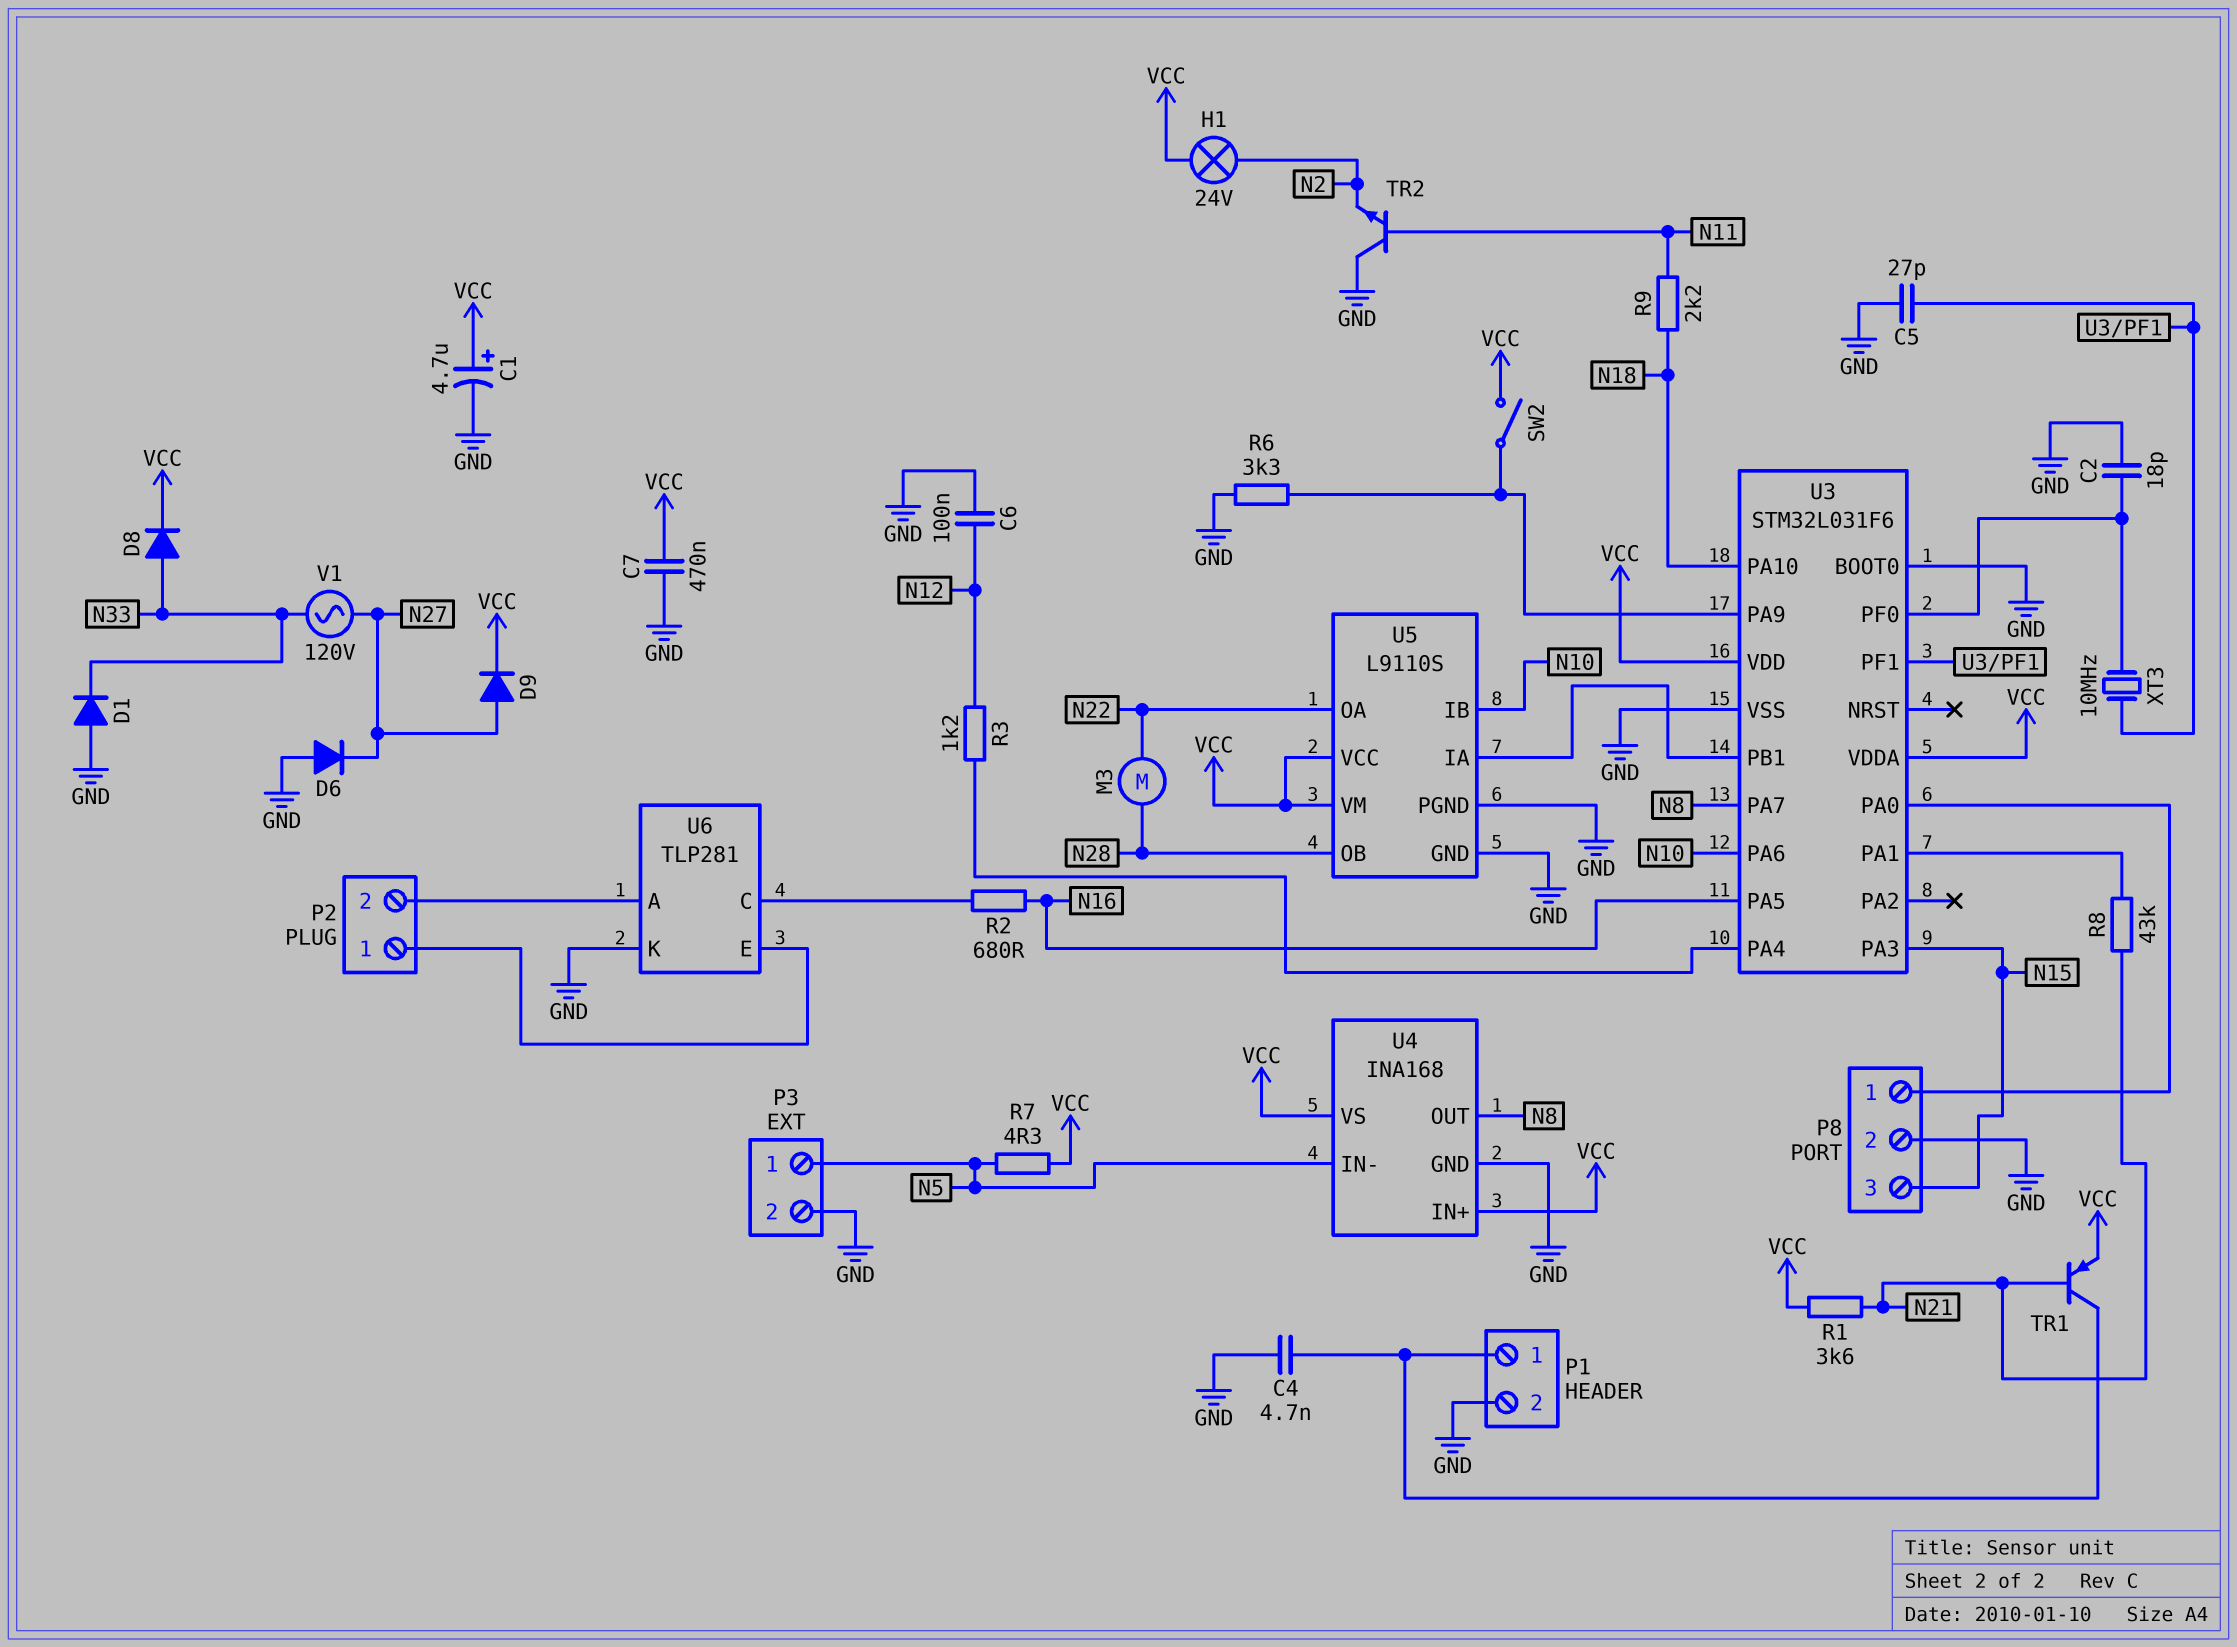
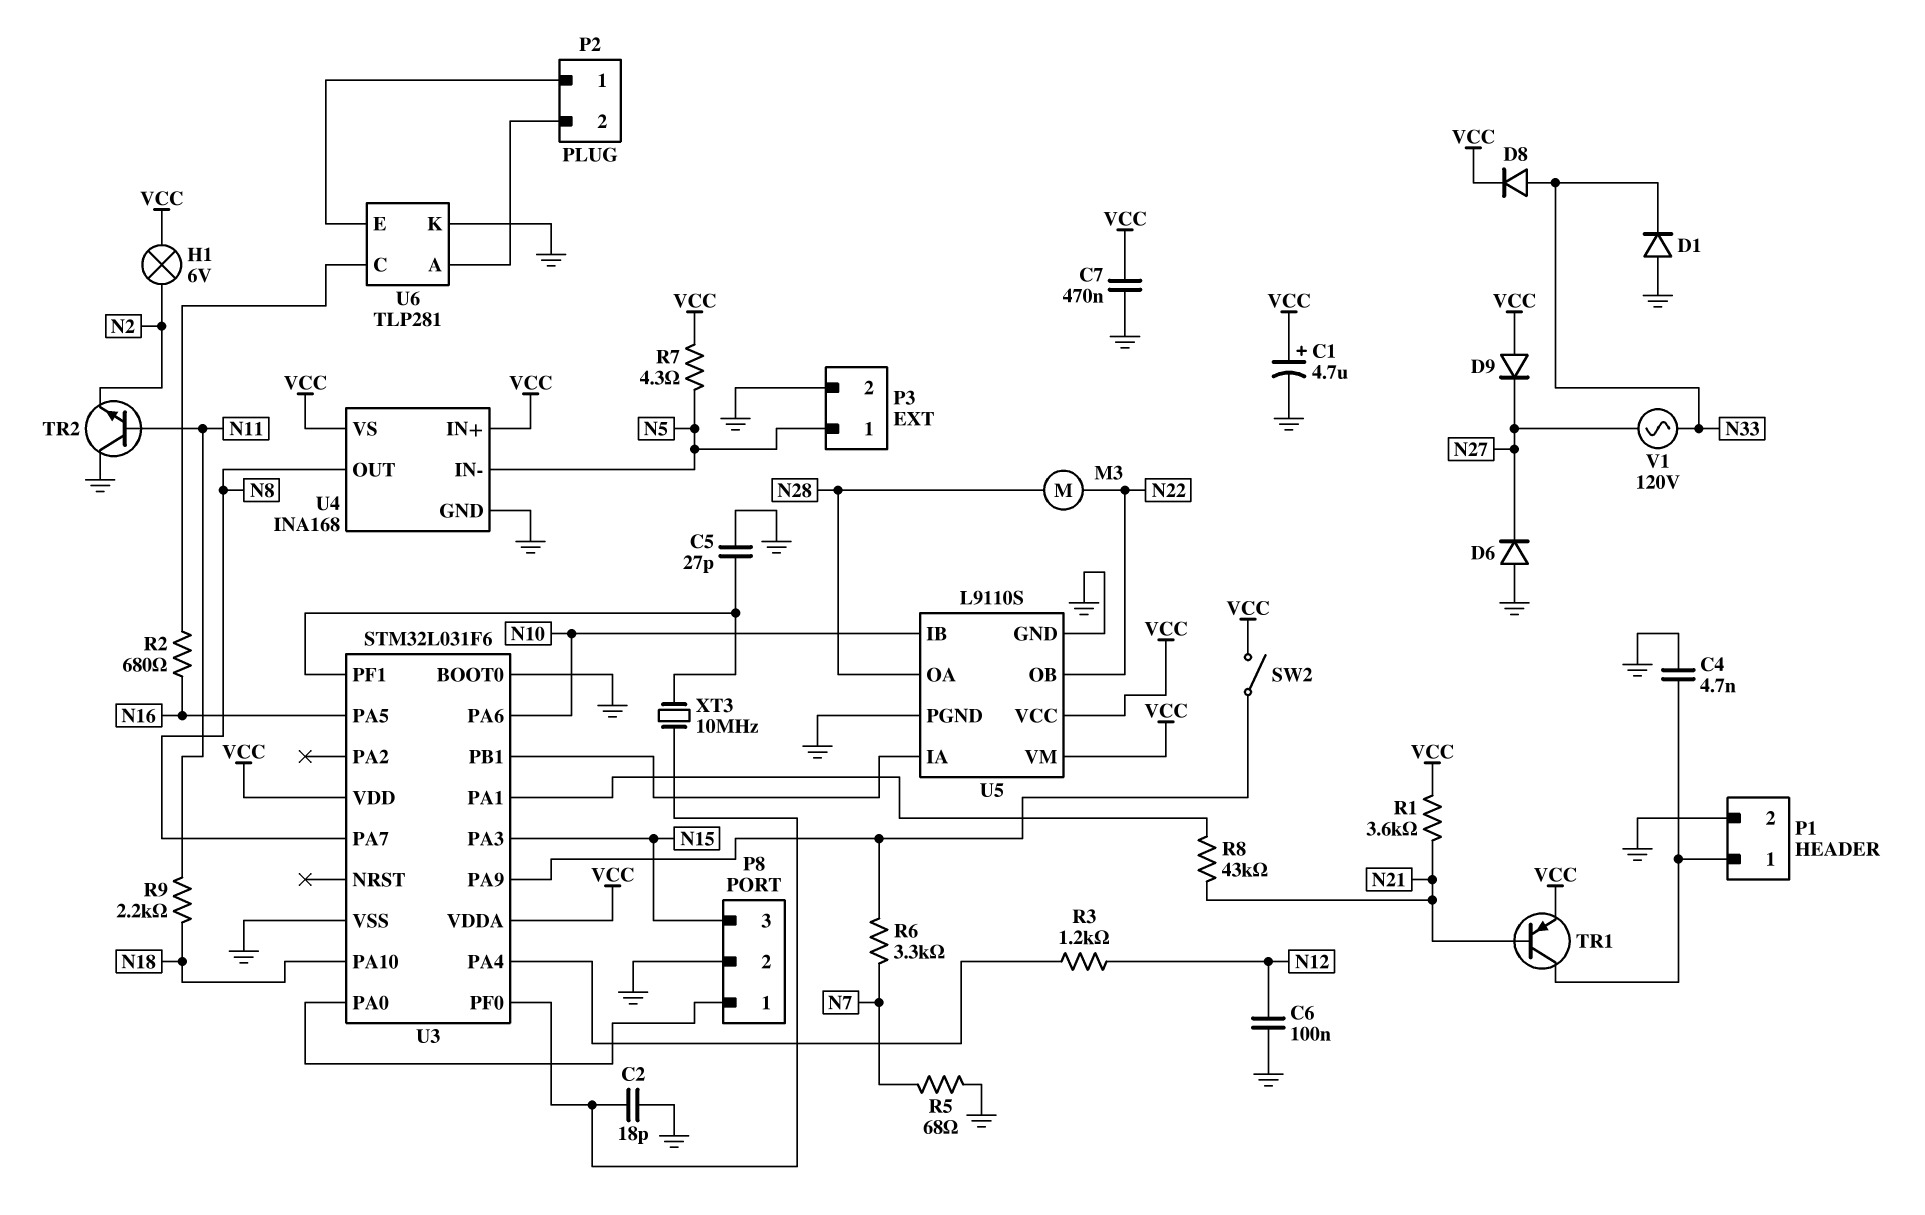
D9: diode (A N27, K VCC) -> diode (A VCC, K N27)
H1: lamp 24V (N2, VCC) -> lamp 6V (N2, VCC)
R5: none -> 68 (GND, N7)
R6: 3.3k (GND, U3/PA9) -> 3.3k (N7, U3/PA9)
U5 pin OA: N22 -> N28
U5 pin OB: N28 -> N22

